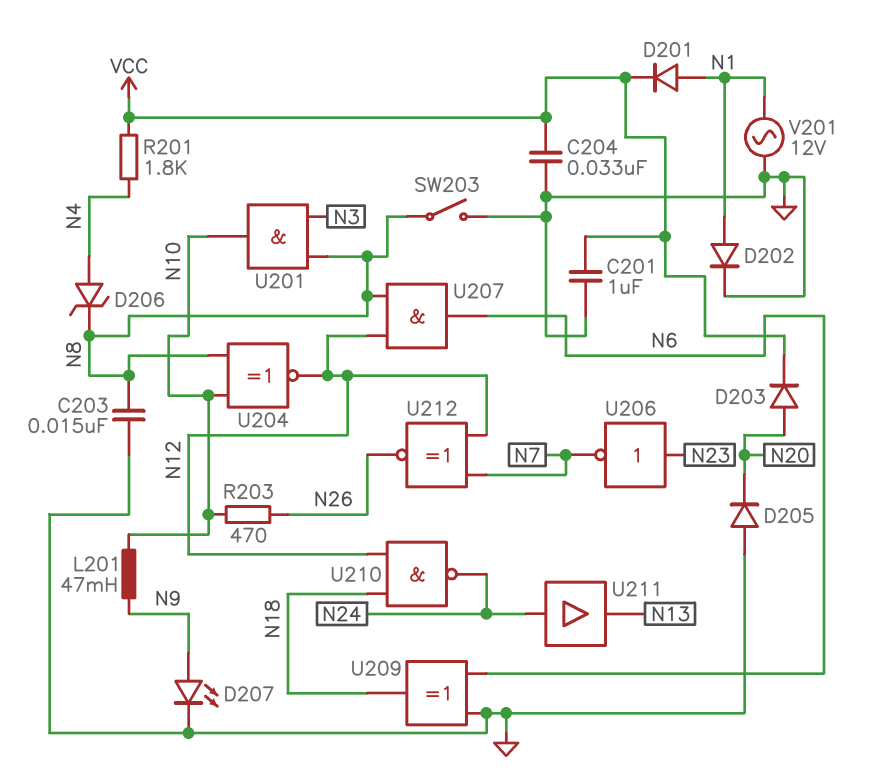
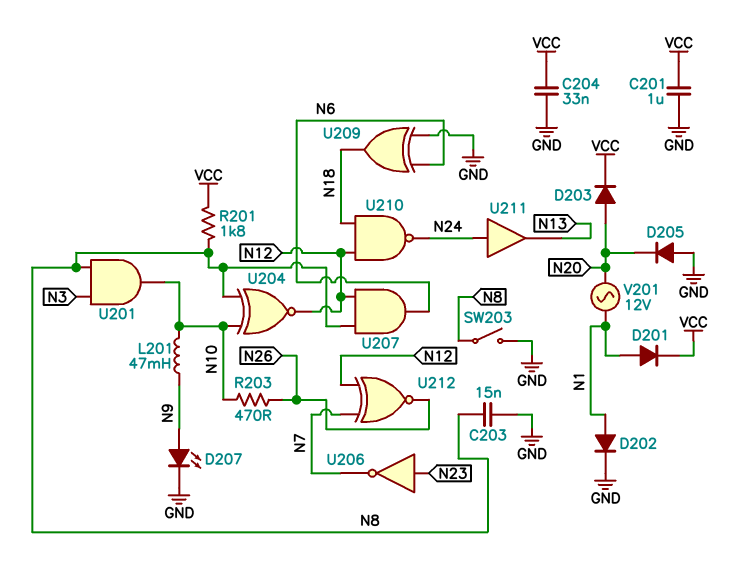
D206: zener (A N4, K N8) -> none
R201: 1.8k (N4, VCC) -> 1.8k (N8, VCC)
V201: AC 12V (GND, N1) -> AC 12V (N1, N20)

